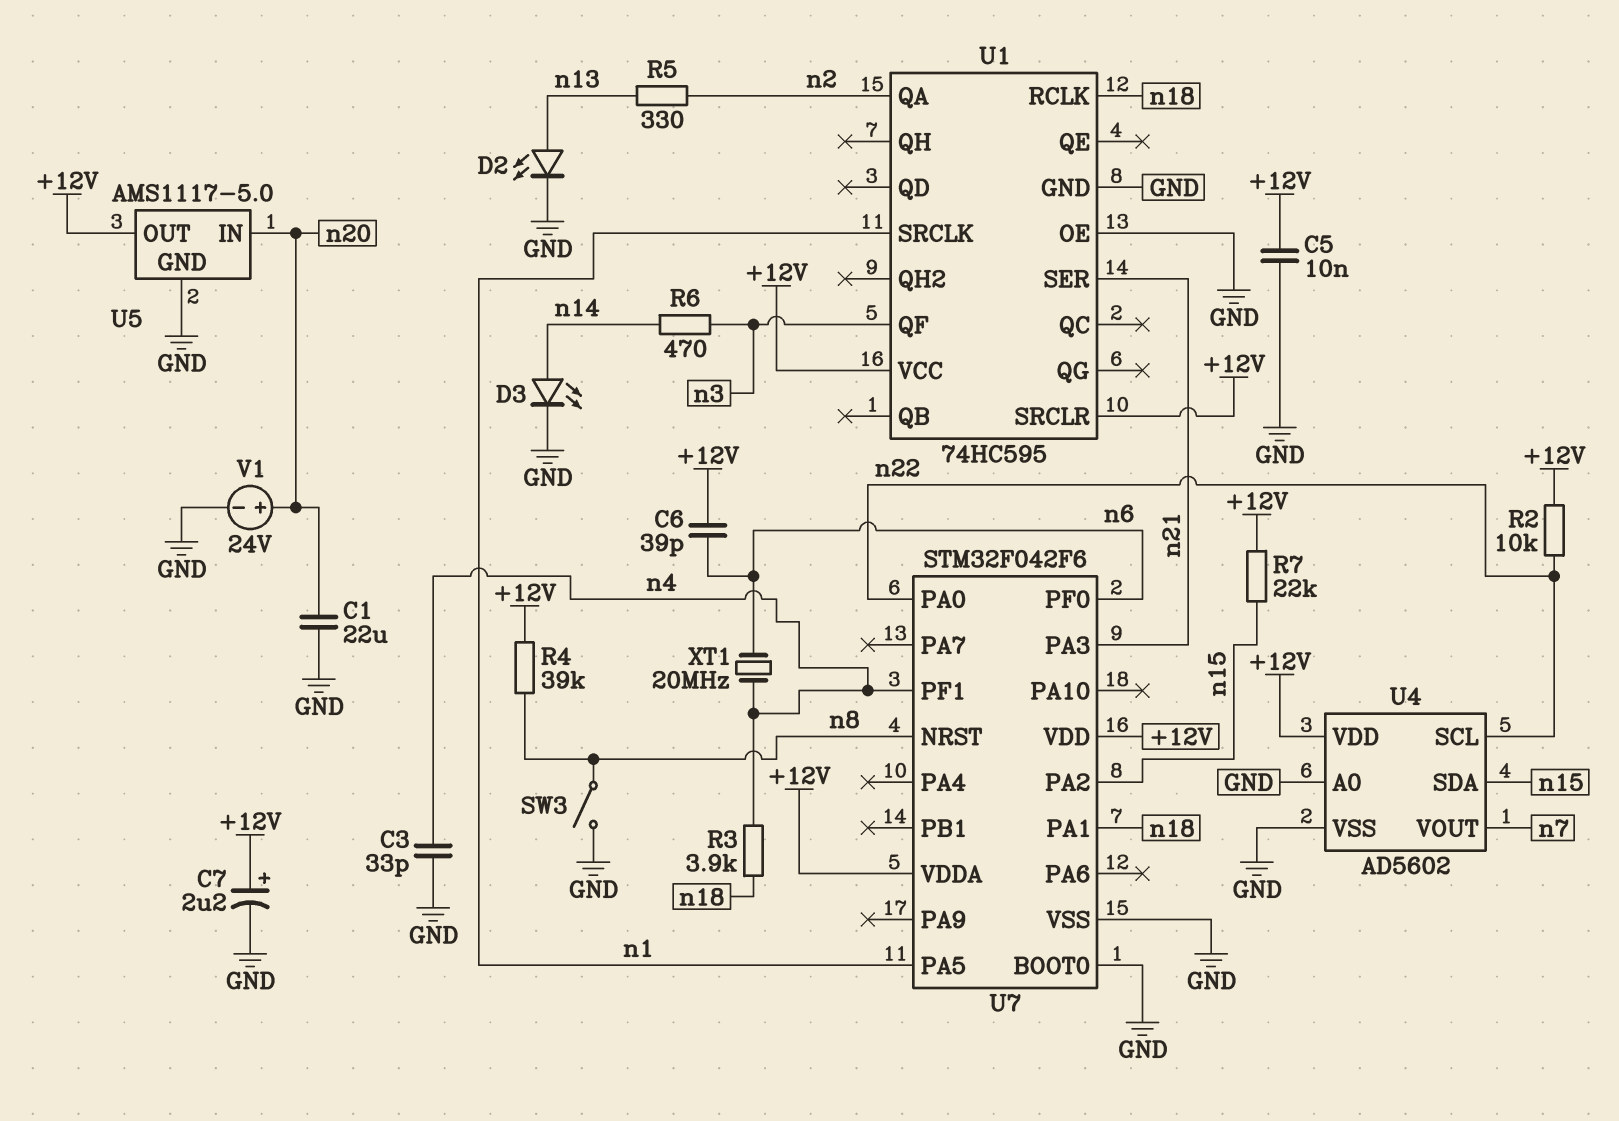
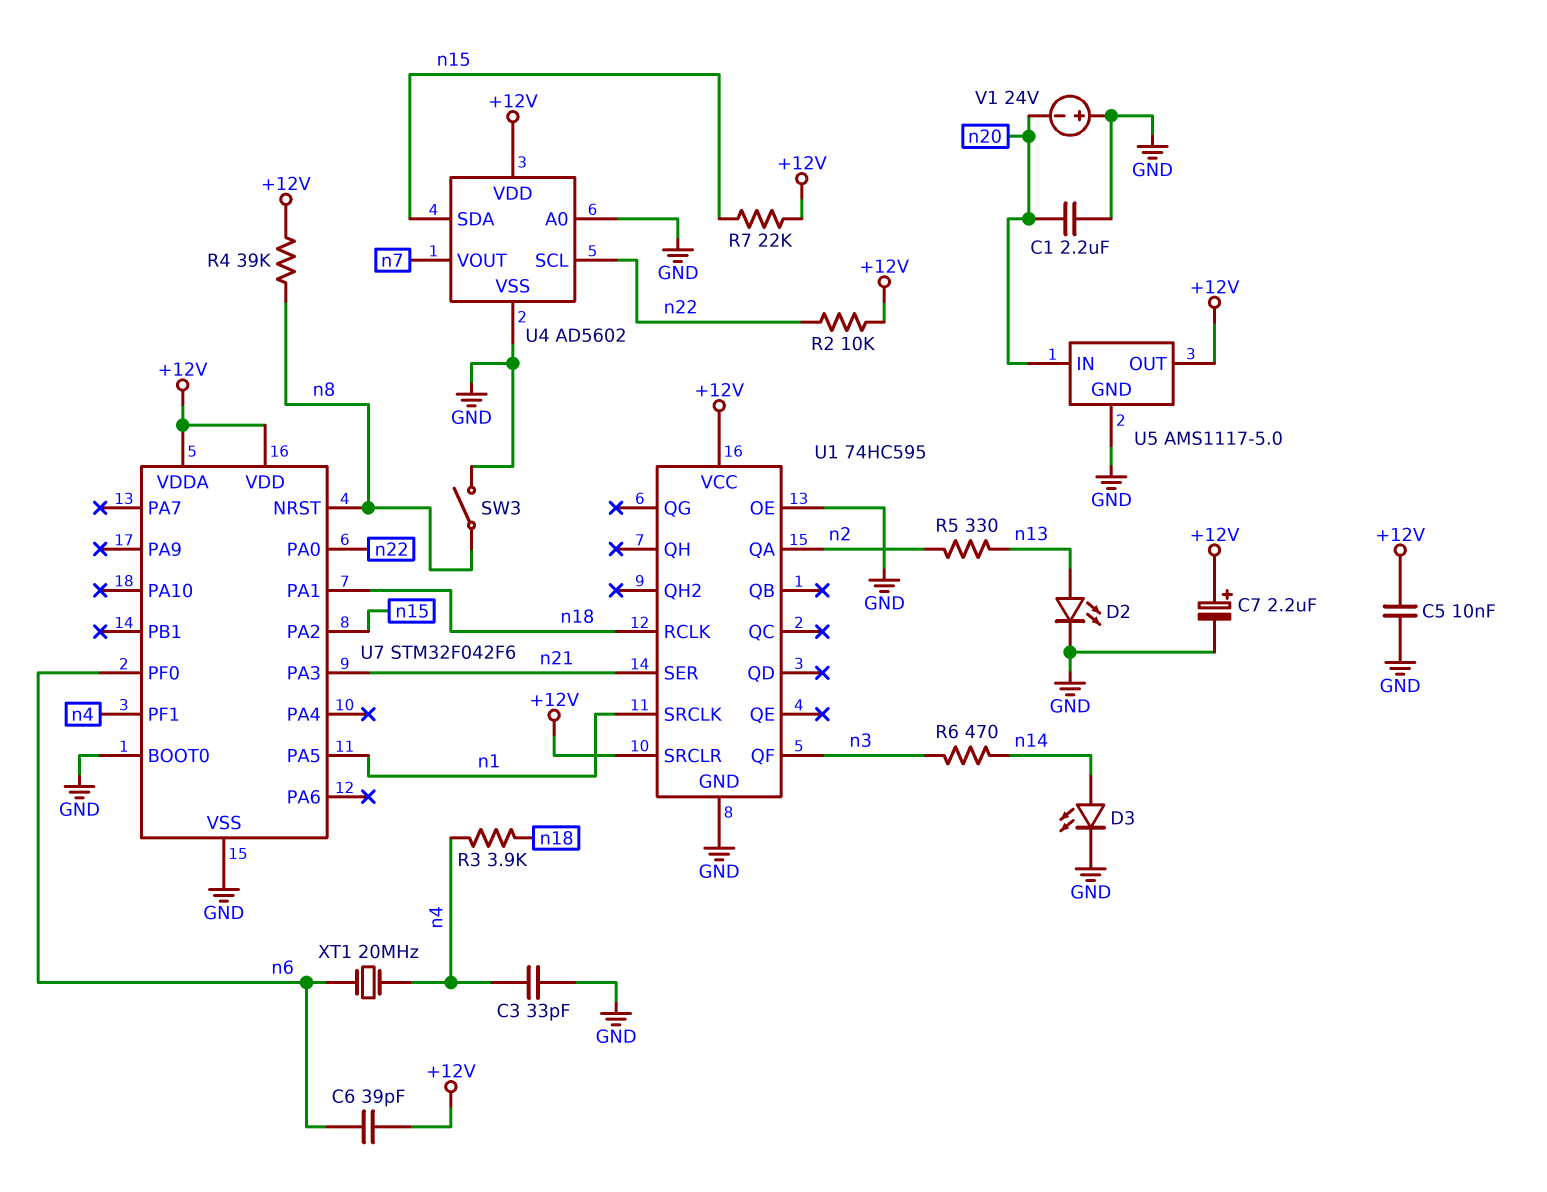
C1: 22uF (GND, n20) -> 2.2uF (GND, n20)
V1: 24V (plus n20, minus GND) -> 24V (plus GND, minus n20)

